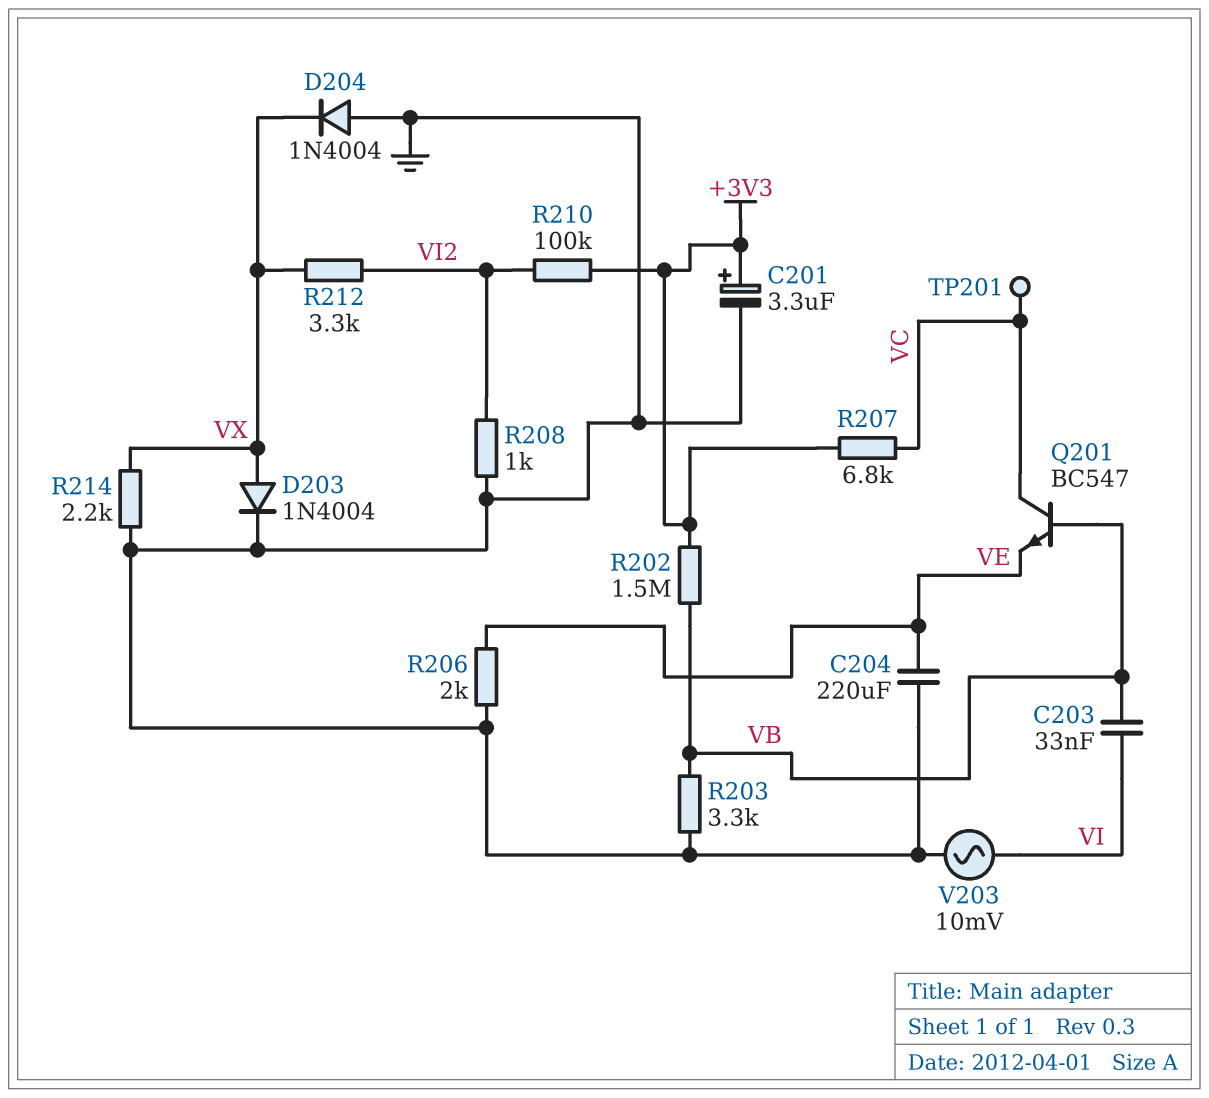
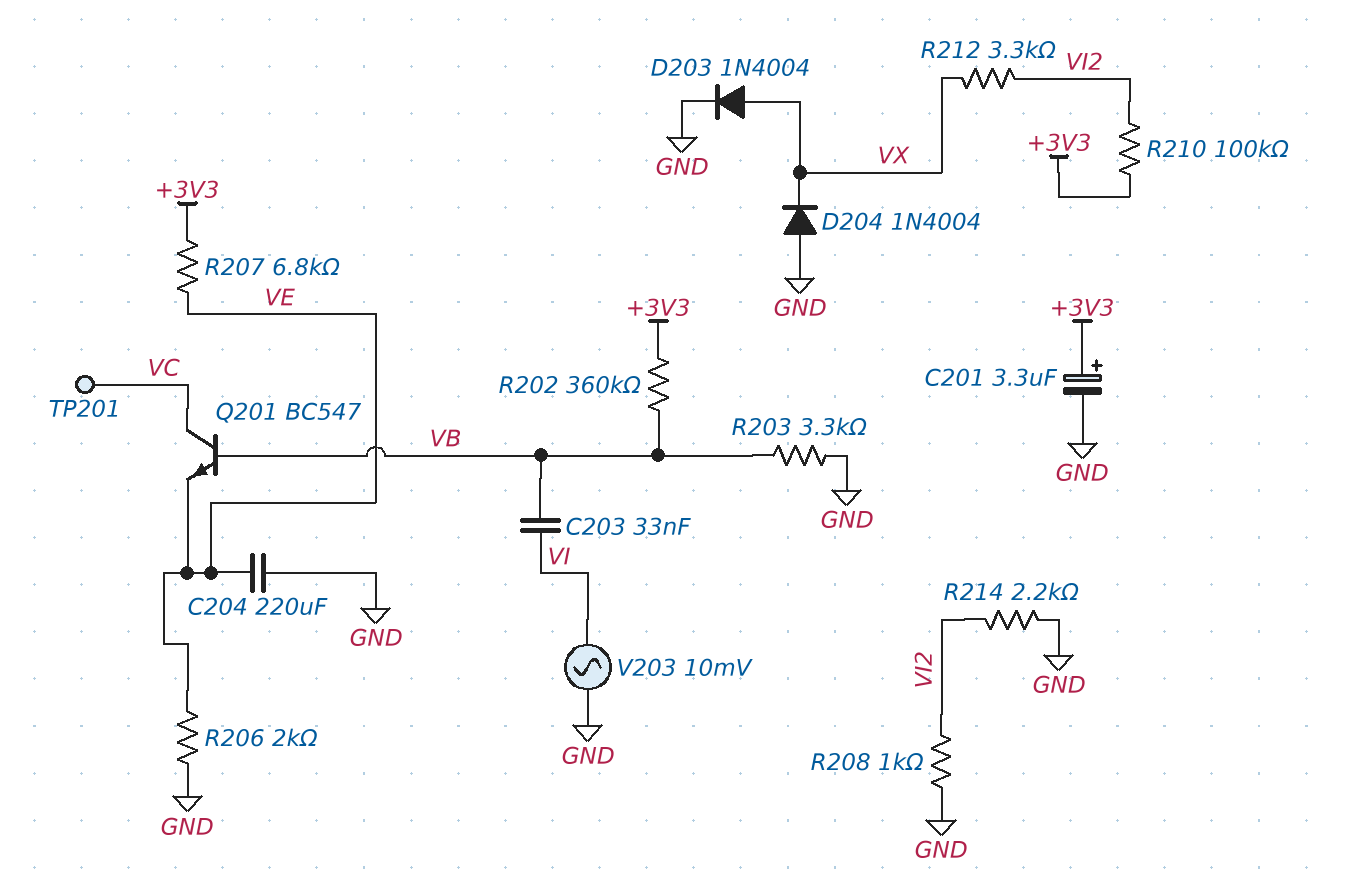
R202: 1.5M (+3V3, VB) -> 360k (+3V3, VB)
R207: 6.8k (+3V3, VC) -> 6.8k (+3V3, VE)
R214: 2.2k (GND, VX) -> 2.2k (GND, VI2)

